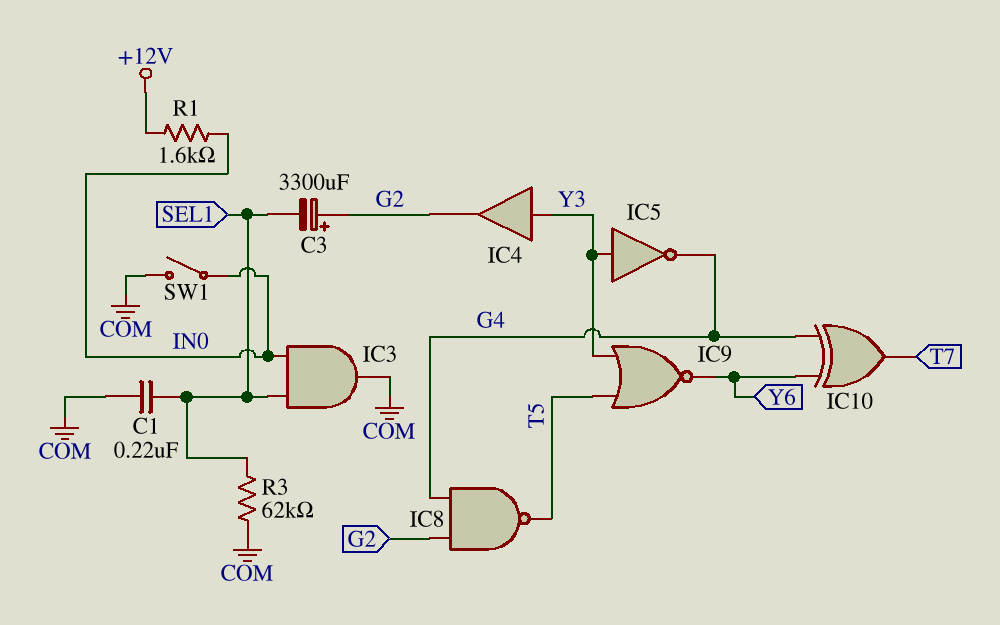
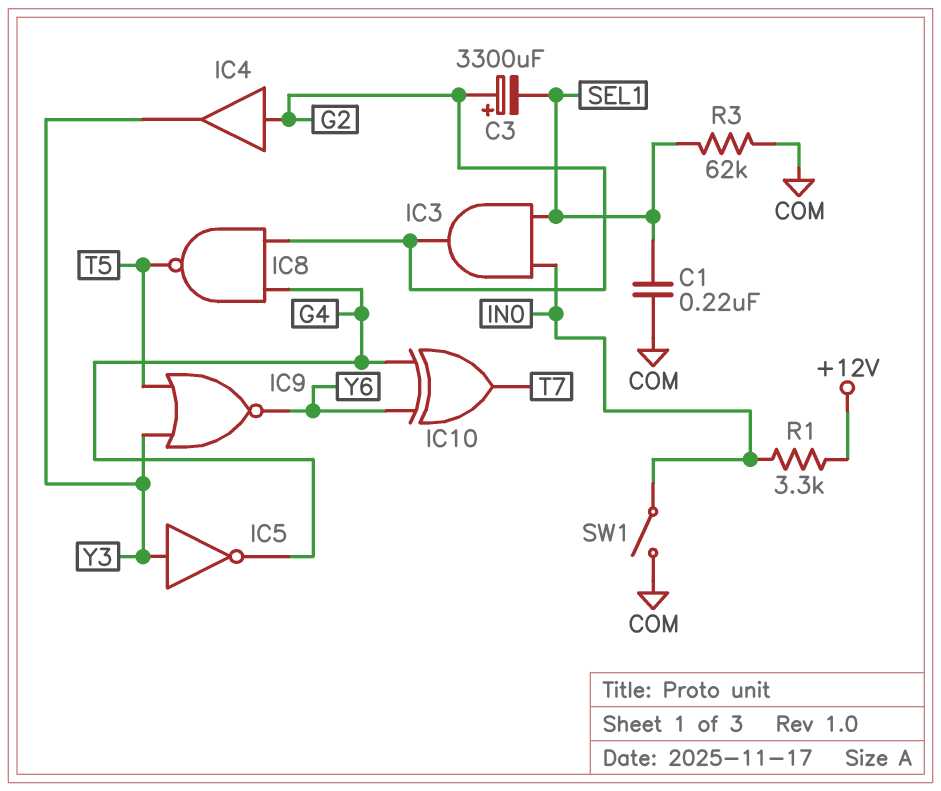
IC3: AND (in IN0, in SEL1, out COM) -> AND (in IN0, in SEL1, out G2)
IC4: buffer (in Y3, out G2) -> buffer (in G2, out Y3)
R1: 1.6k (+12V, IN0) -> 3.3k (+12V, IN0)

